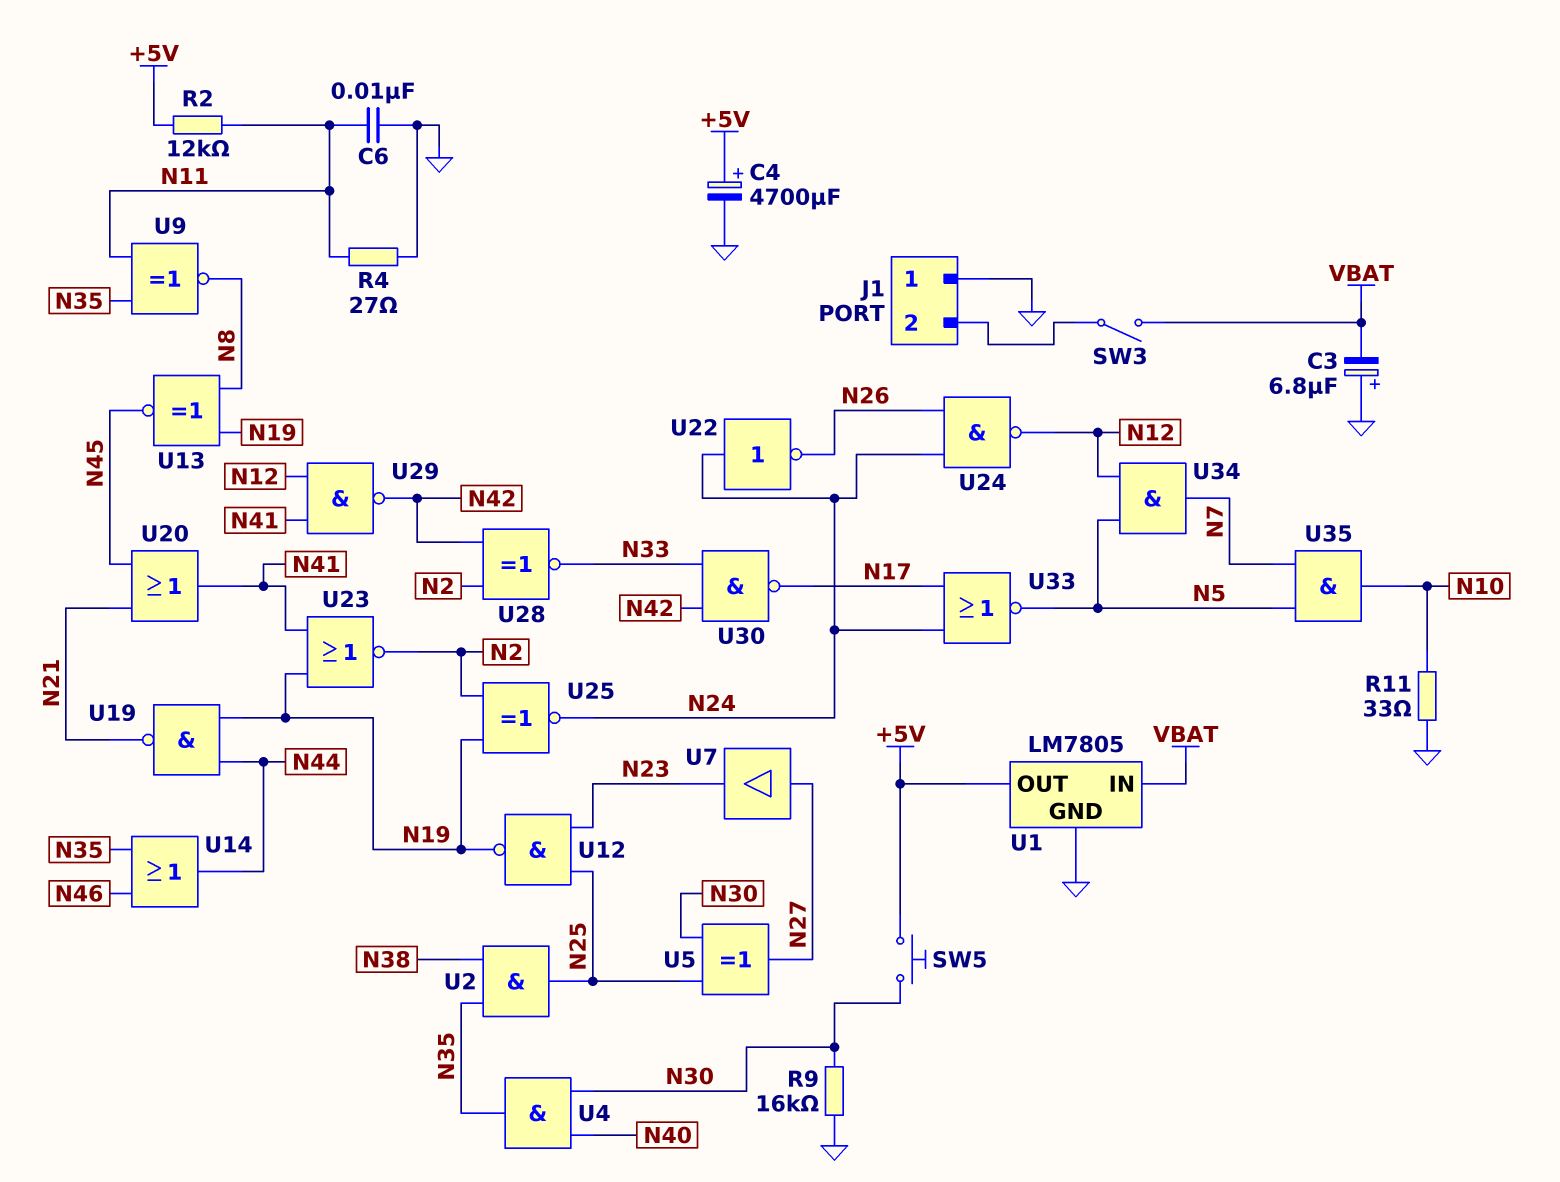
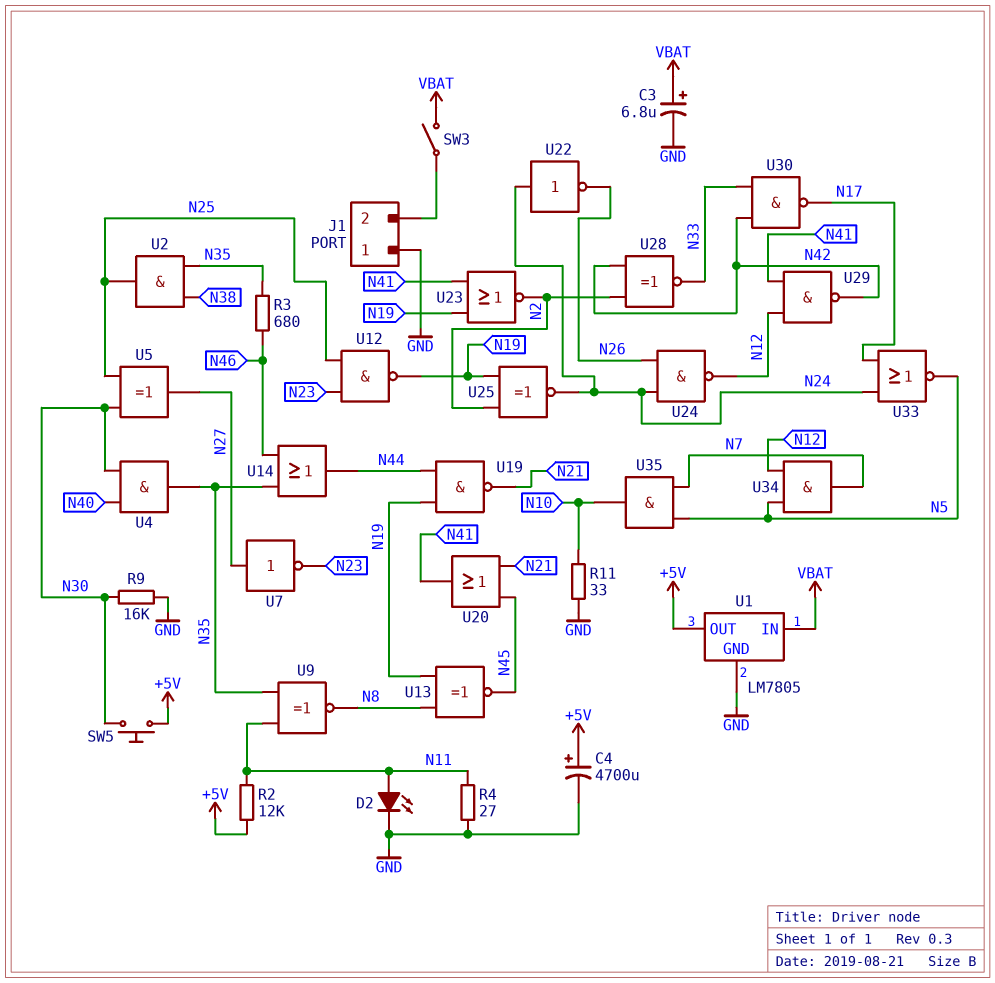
C3: 6.8uF (plus GND, minus VBAT) -> 6.8uF (plus VBAT, minus GND)
C6: 10nF (GND, N11) -> none
D2: none -> LED (A N11, K GND)
R3: none -> 680 (N35, N46)
U7: buffer (in N27, out N23) -> NOT (in N27, out N23)

